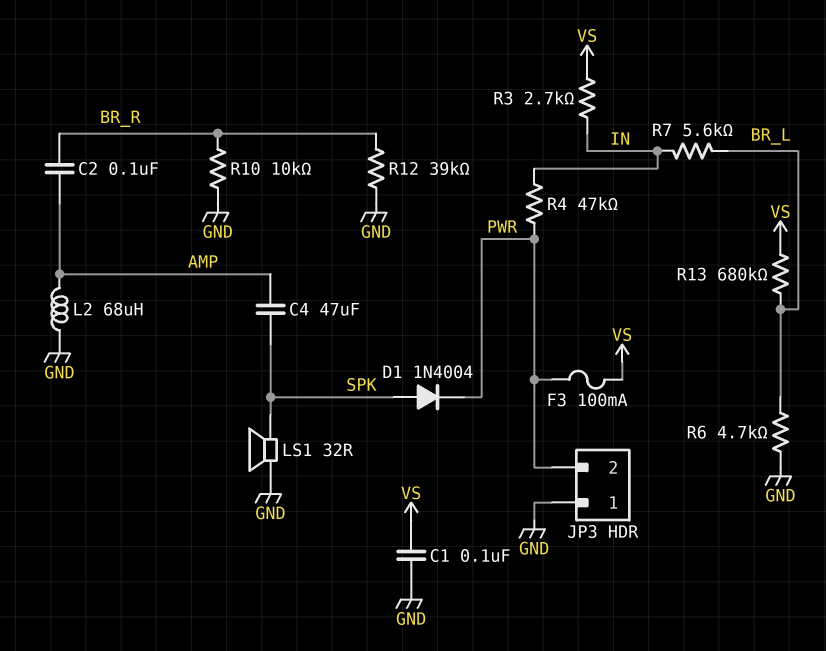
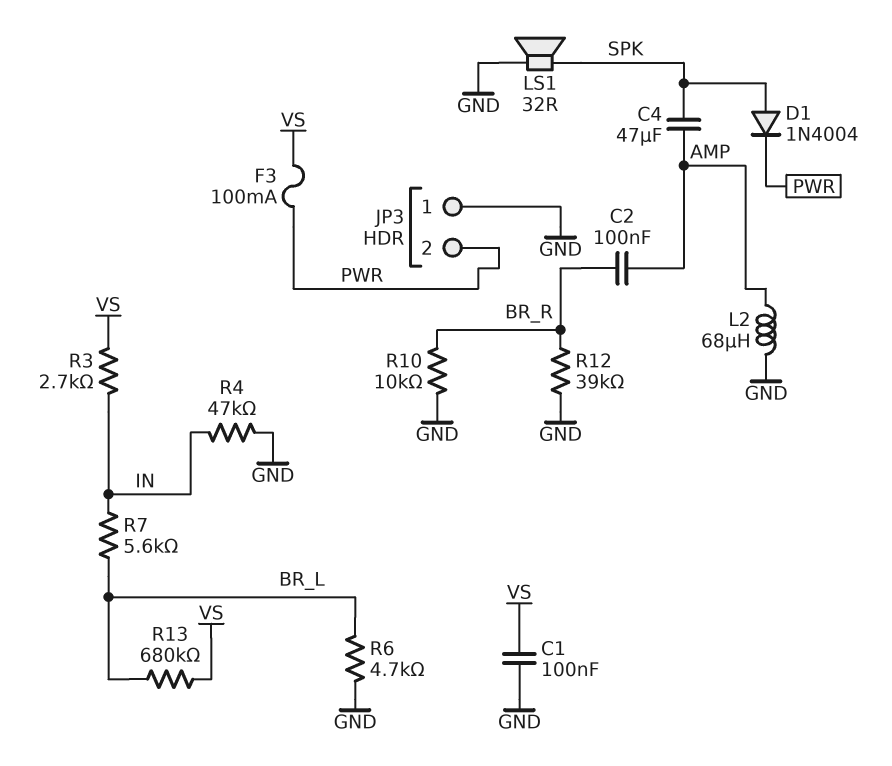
R4: 47k (IN, PWR) -> 47k (GND, IN)

